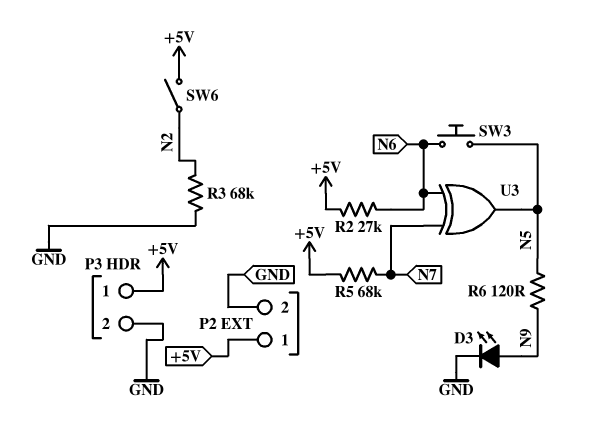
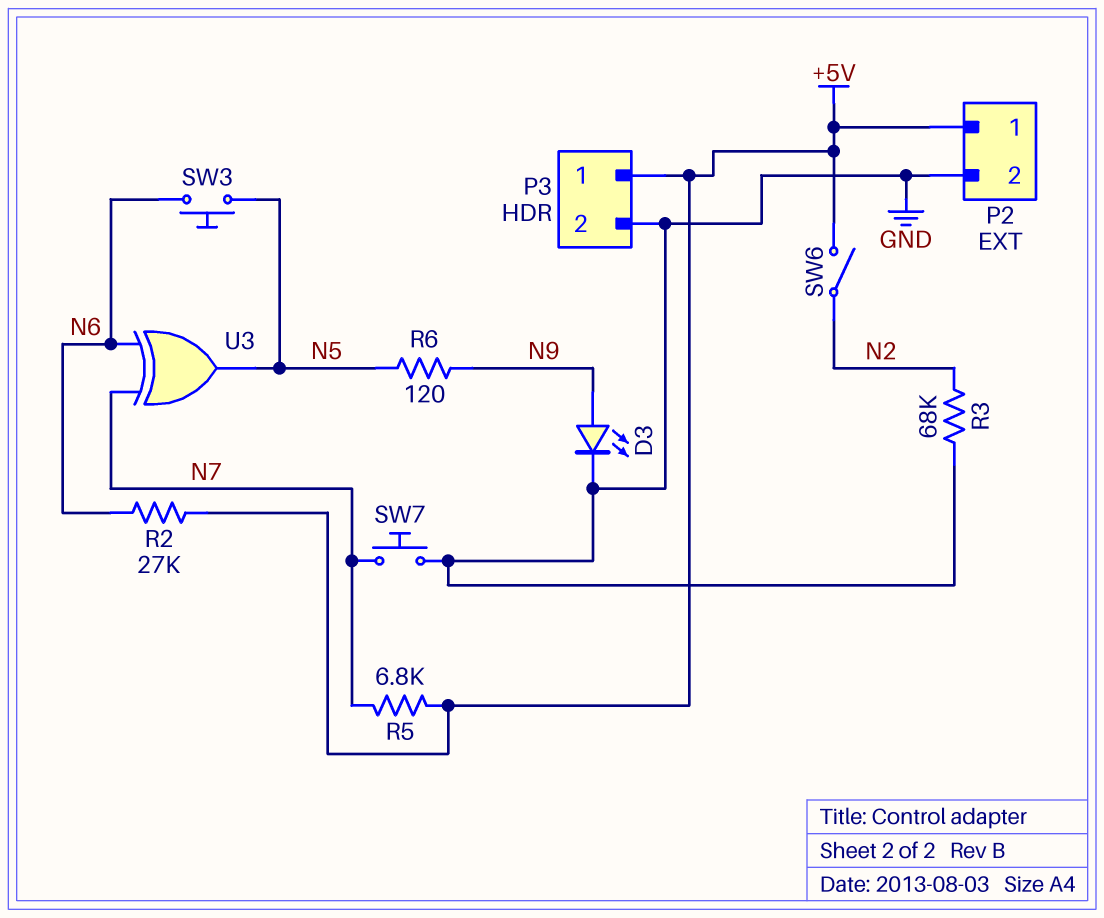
R5: 68k (+5V, N7) -> 6.8k (+5V, N7)
SW7: none -> button (GND, N7)

